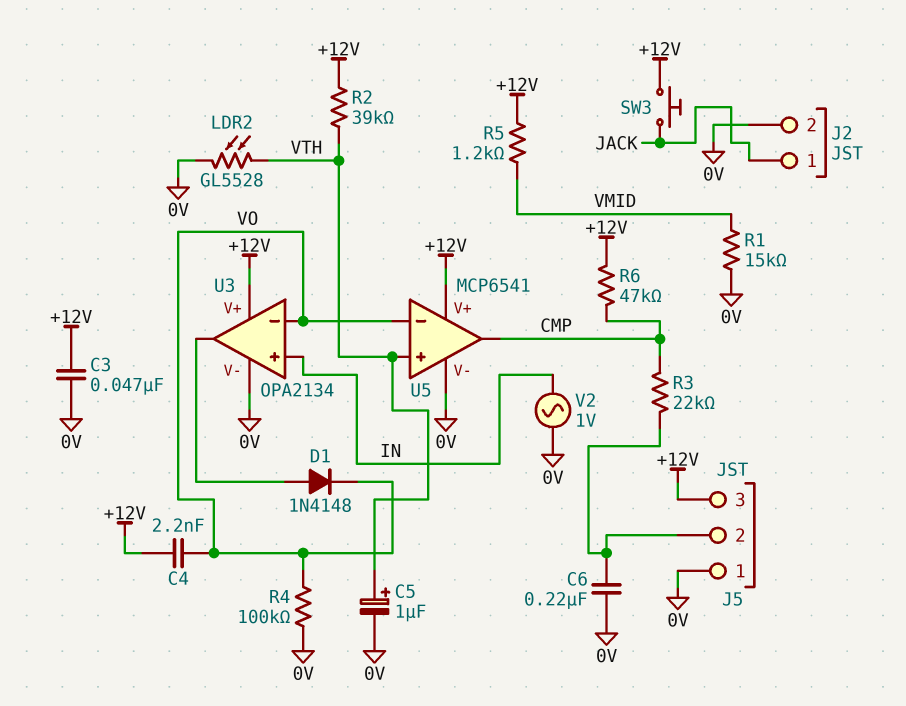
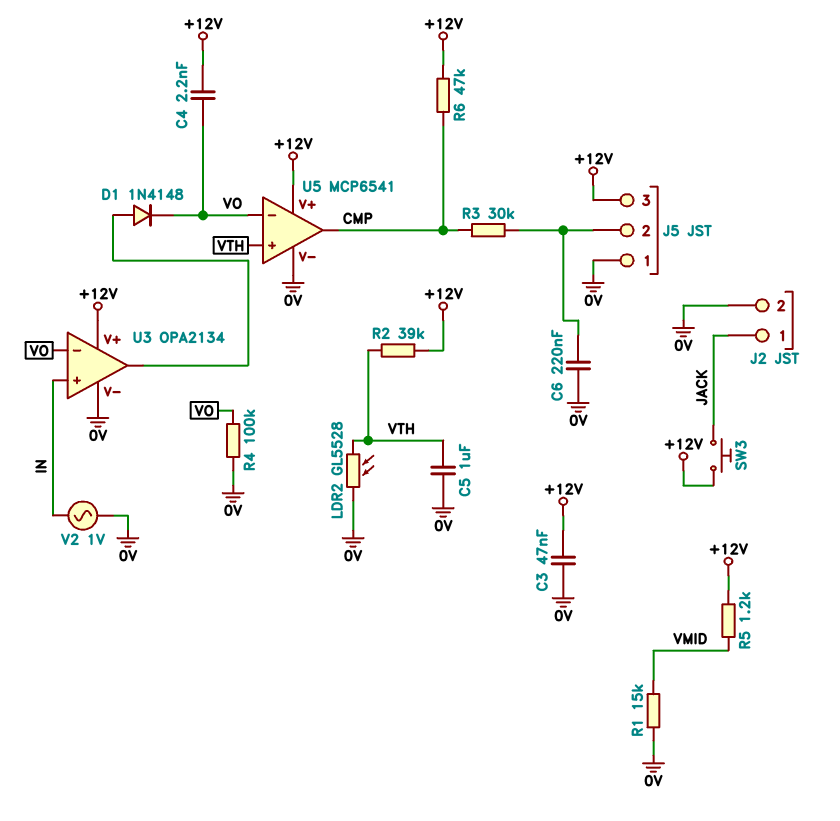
C5: 1uF (plus VTH, minus 0V) -> 1uF (0V, VTH)
R3: 22k (CMP, J5/2) -> 30k (CMP, J5/2)

